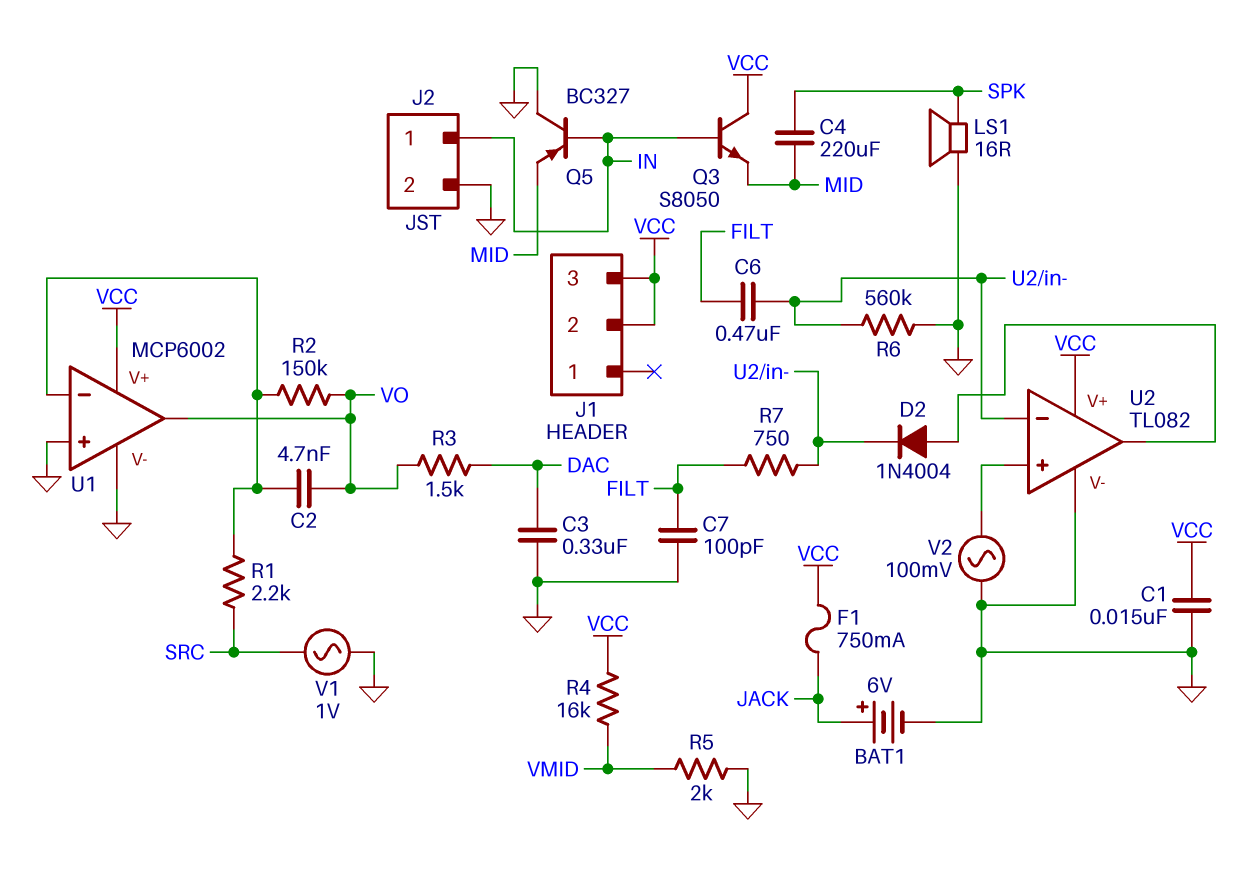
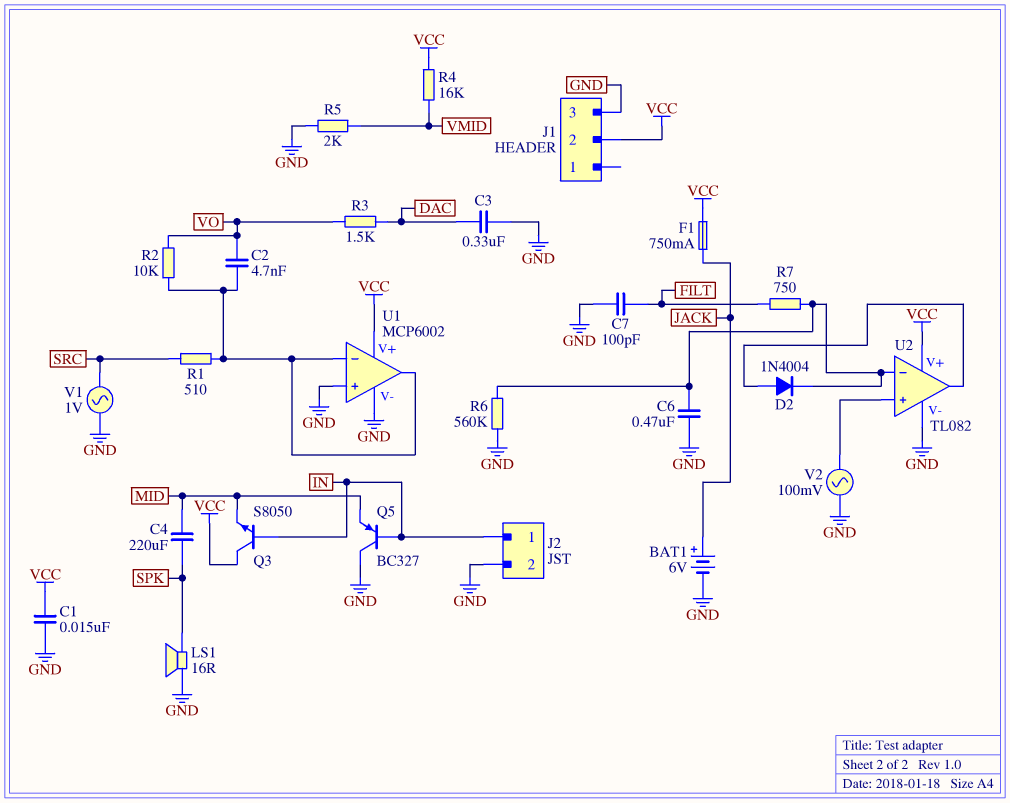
C6: 470nF (FILT, U2/in-) -> 470nF (GND, U2/in-)
J1 pin 3: VCC -> GND
R1: 2.2k (SRC, U1/in-) -> 510 (SRC, U1/in-)
R2: 150k (U1/in-, VO) -> 10k (U1/in-, VO)
U1 pin out: VO -> U1/in-

